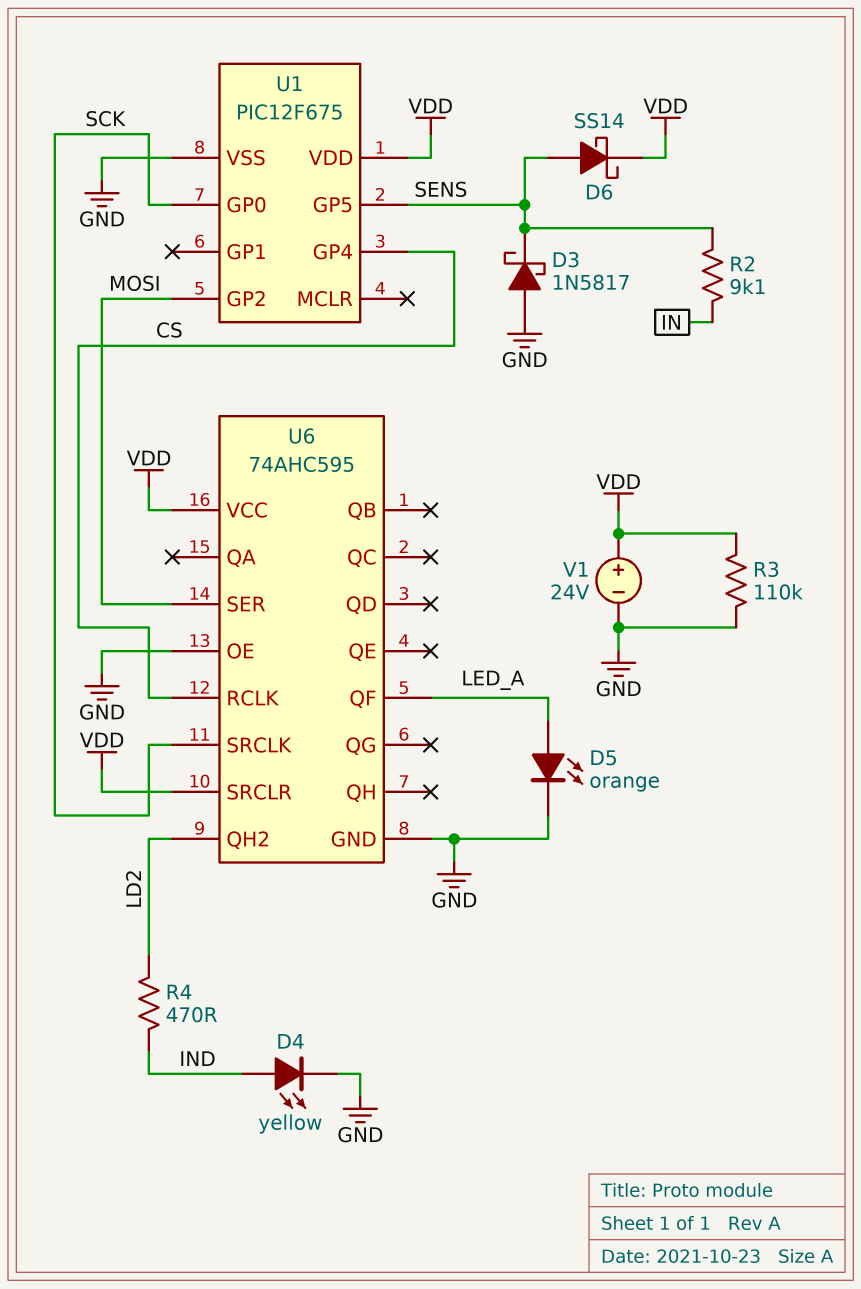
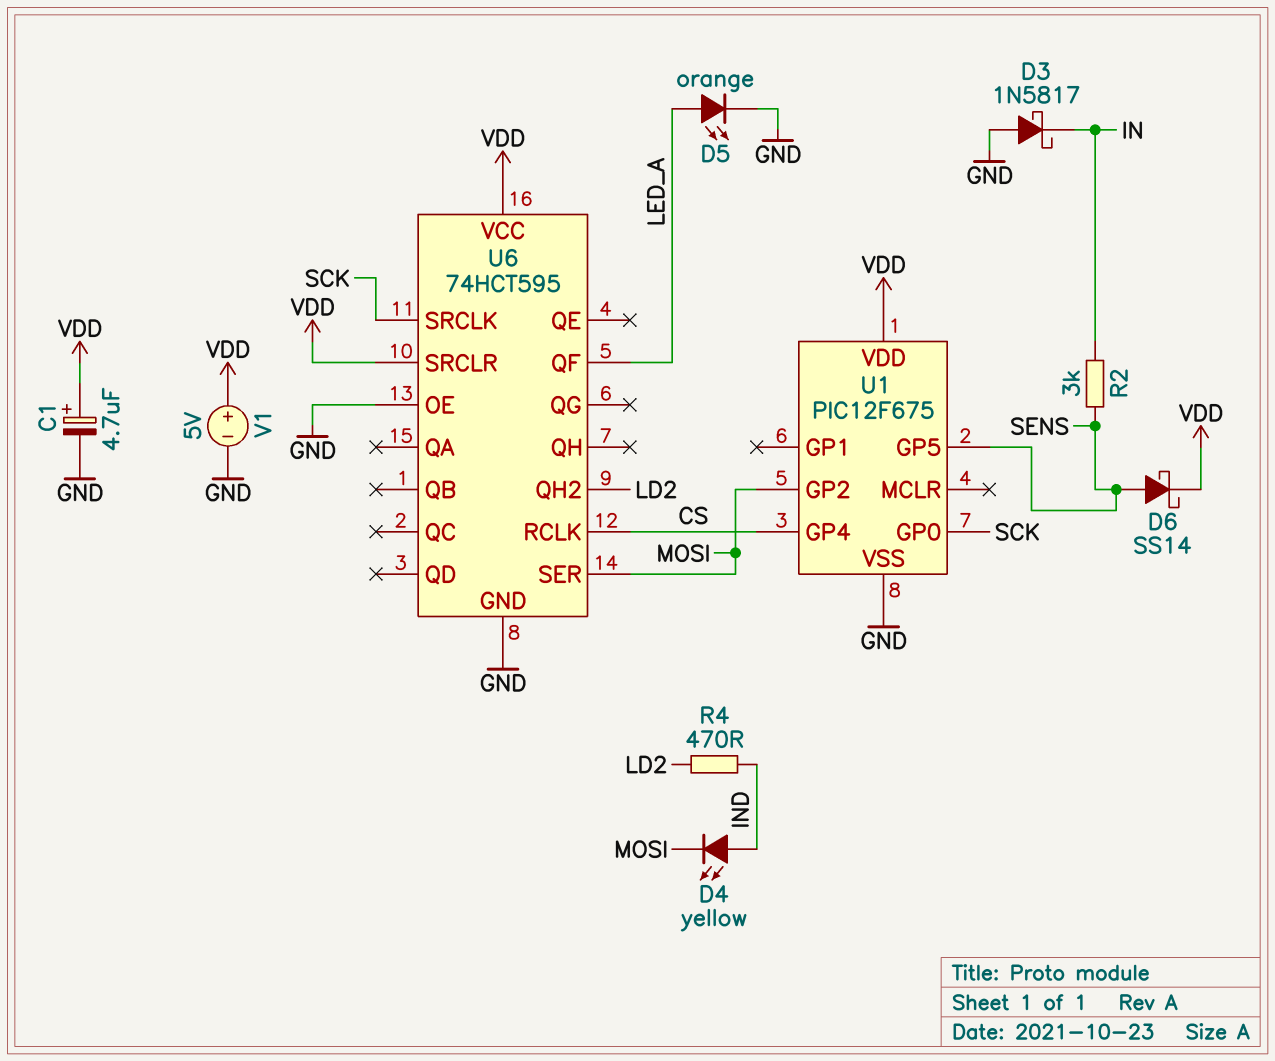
C1: none -> 4.7uF (plus VDD, minus GND)
D3: schottky 1N5817 (A GND, K SENS) -> schottky 1N5817 (A GND, K IN)
D4: LED yellow (A IND, K GND) -> LED yellow (A IND, K MOSI)
R2: 9.1k (IN, SENS) -> 3k (IN, SENS)
R3: 110k (GND, VDD) -> none
U6: 74AHC595 -> 74HCT595
V1: 24V (plus VDD, minus GND) -> 5V (plus VDD, minus GND)

